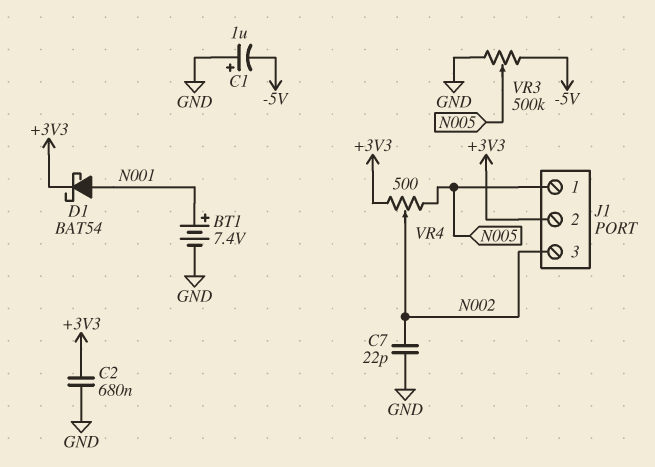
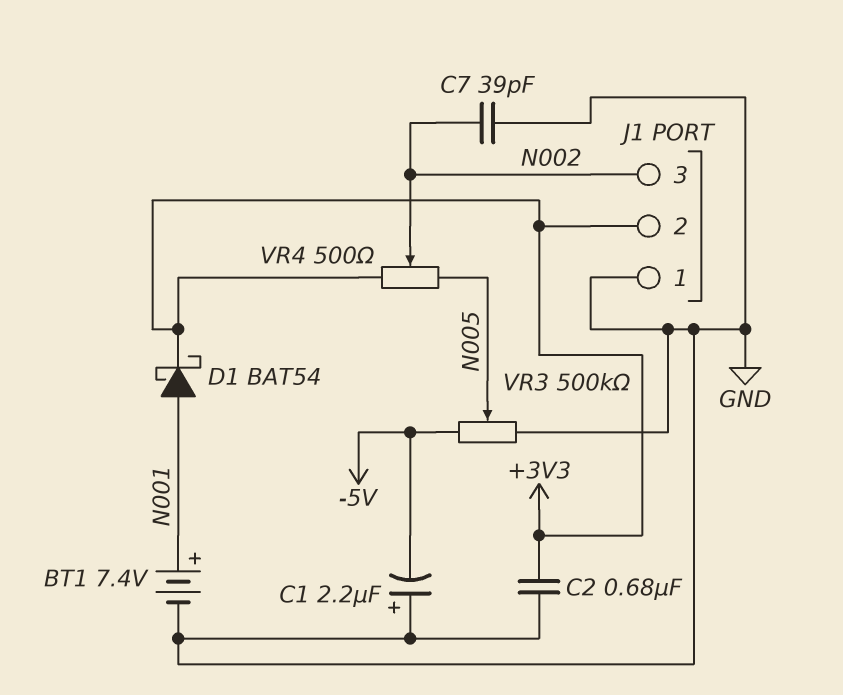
C1: 1uF (plus GND, minus -5V) -> 2.2uF (plus GND, minus -5V)
C7: 22pF (GND, N002) -> 39pF (GND, N002)
J1 pin 1: N005 -> GND

